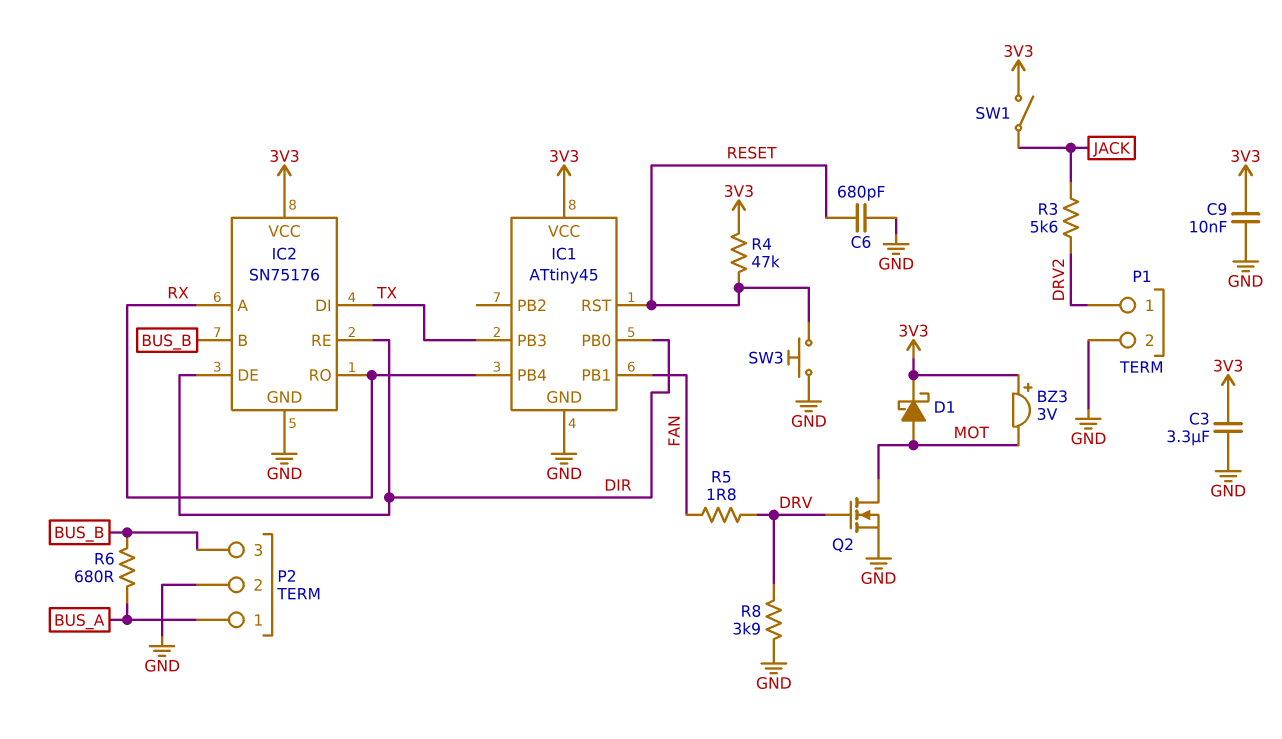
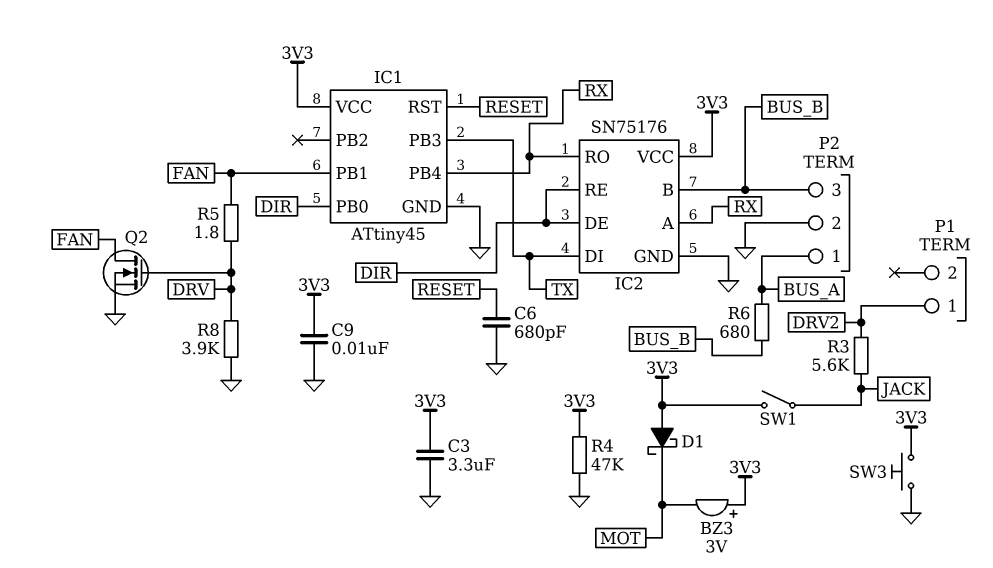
D1: schottky (A MOT, K 3V3) -> schottky (A 3V3, K MOT)
P1 pin 2: GND -> none
Q2: NMOS (G DRV, D MOT, S GND) -> NMOS (G DRV, D FAN, S GND)
R4: 47k (3V3, RESET) -> 47k (3V3, GND)
SW3: button (GND, RESET) -> button (3V3, GND)

